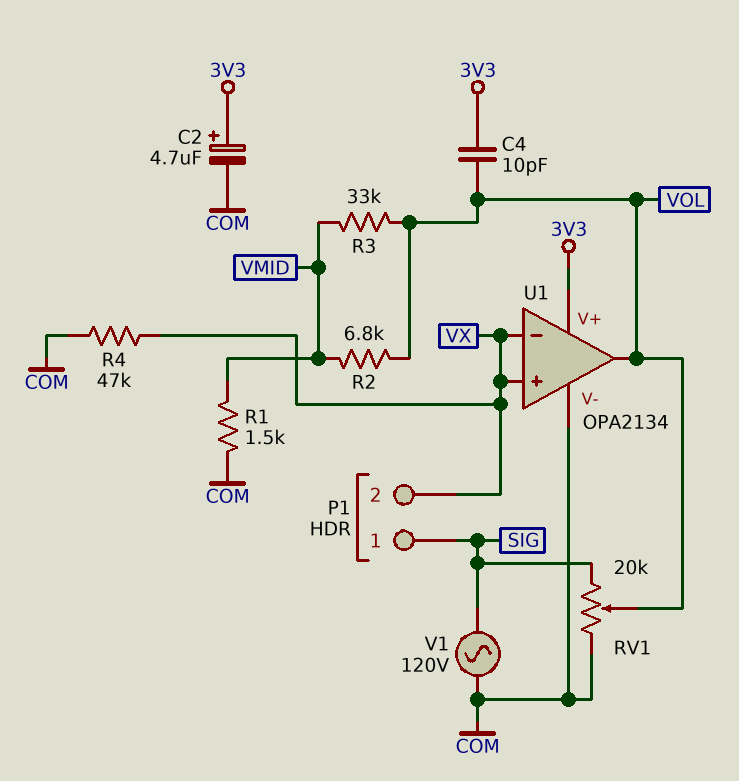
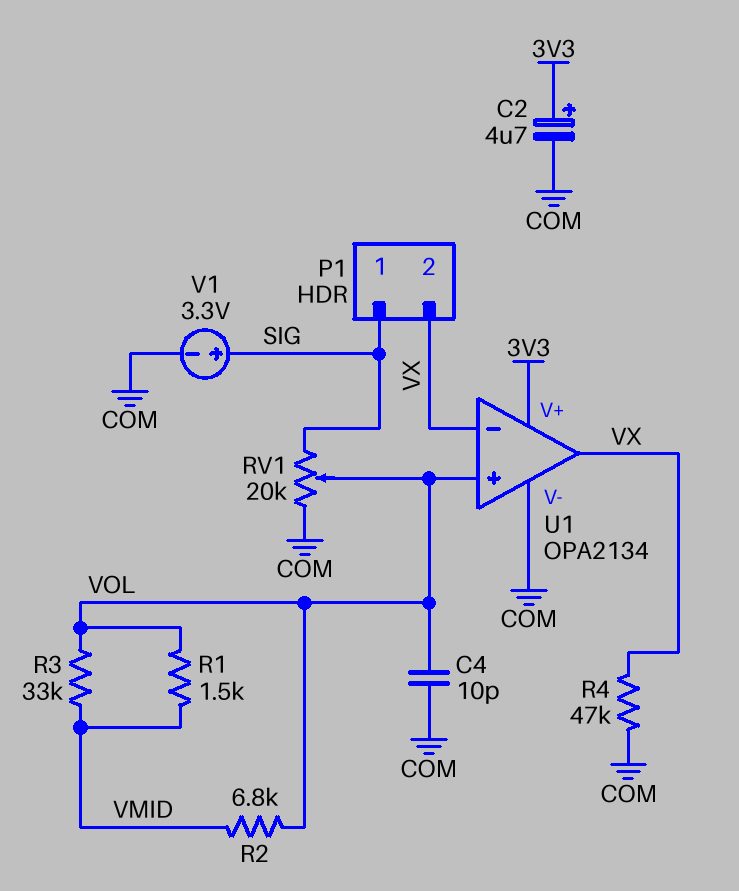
C4: 10pF (3V3, VOL) -> 10pF (COM, VOL)
R1: 1.5k (COM, VMID) -> 1.5k (VMID, VOL)
U1 pin in+: VX -> VOL
U1 pin out: VOL -> VX
V1: AC 120V (COM, SIG) -> 3.3V (plus SIG, minus COM)

